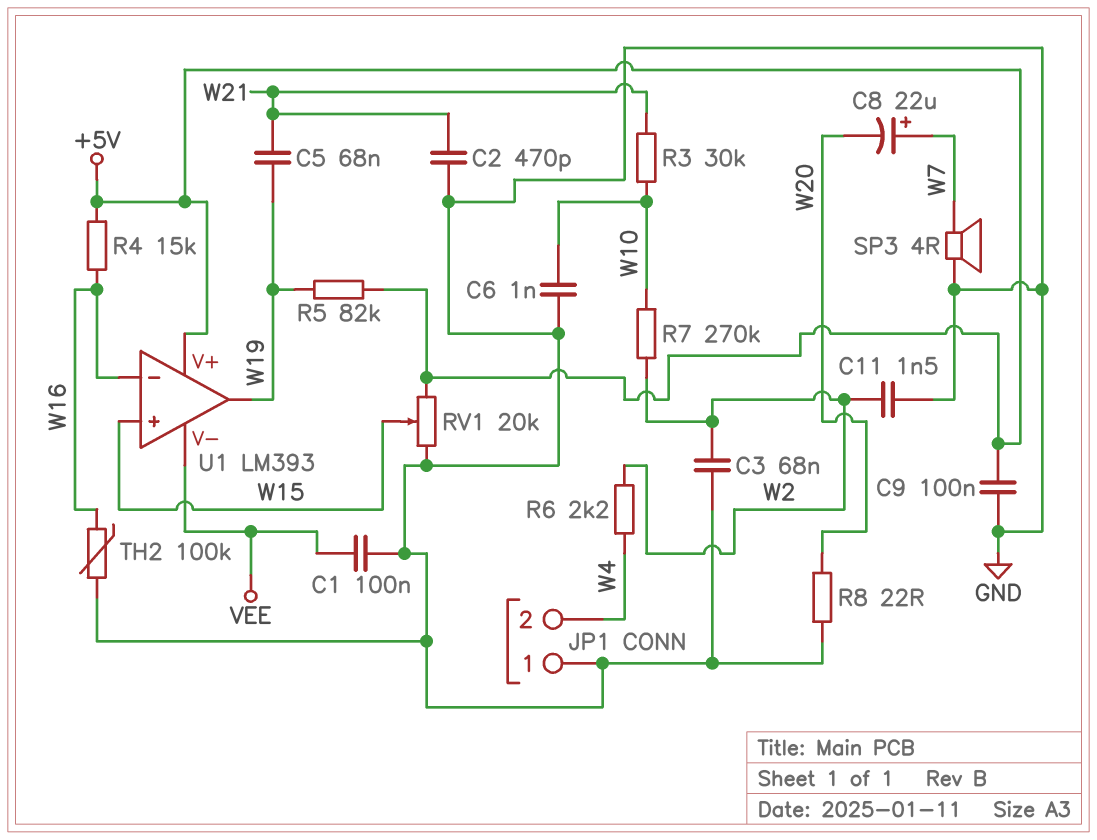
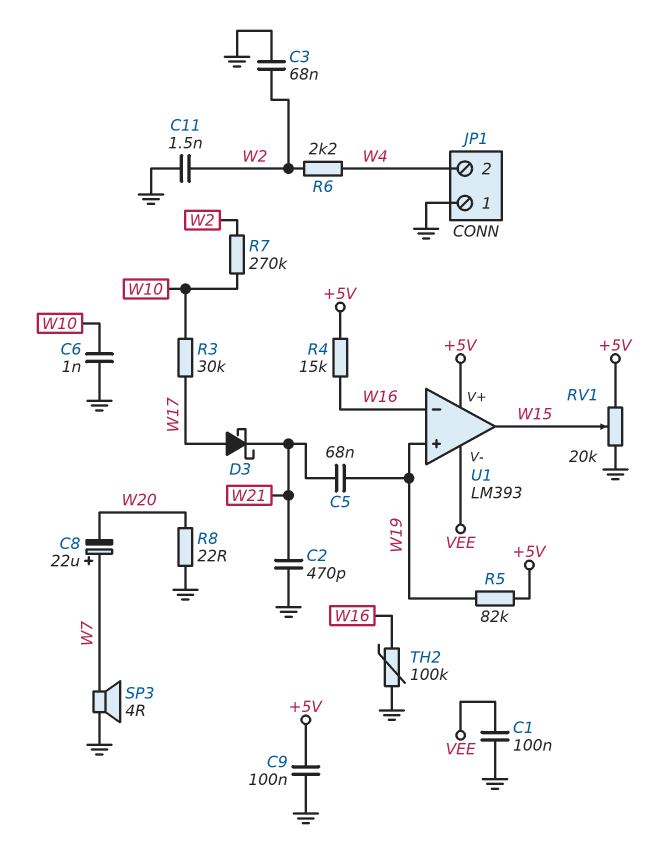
D3: none -> schottky (A W17, K W21)
R3: 30k (W10, W21) -> 30k (W10, W17)
U1 pin in+: W15 -> W19
U1 pin out: W19 -> W15

